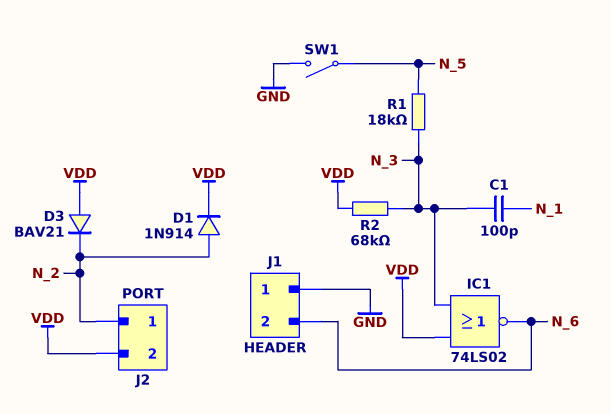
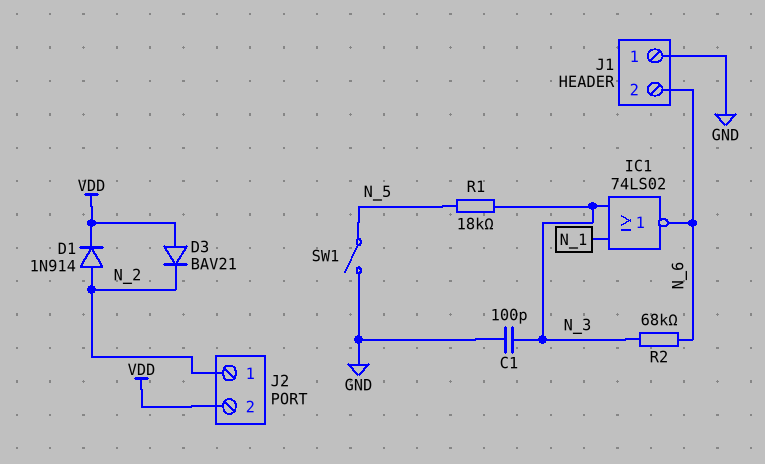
C1: 100pF (N_1, N_3) -> 100pF (GND, N_3)
IC1: NOR 74LS02 (in N_3, in VDD, out N_6) -> NOR 74LS02 (in N_1, in N_3, out N_6)
R2: 68k (N_3, VDD) -> 68k (N_3, N_6)

